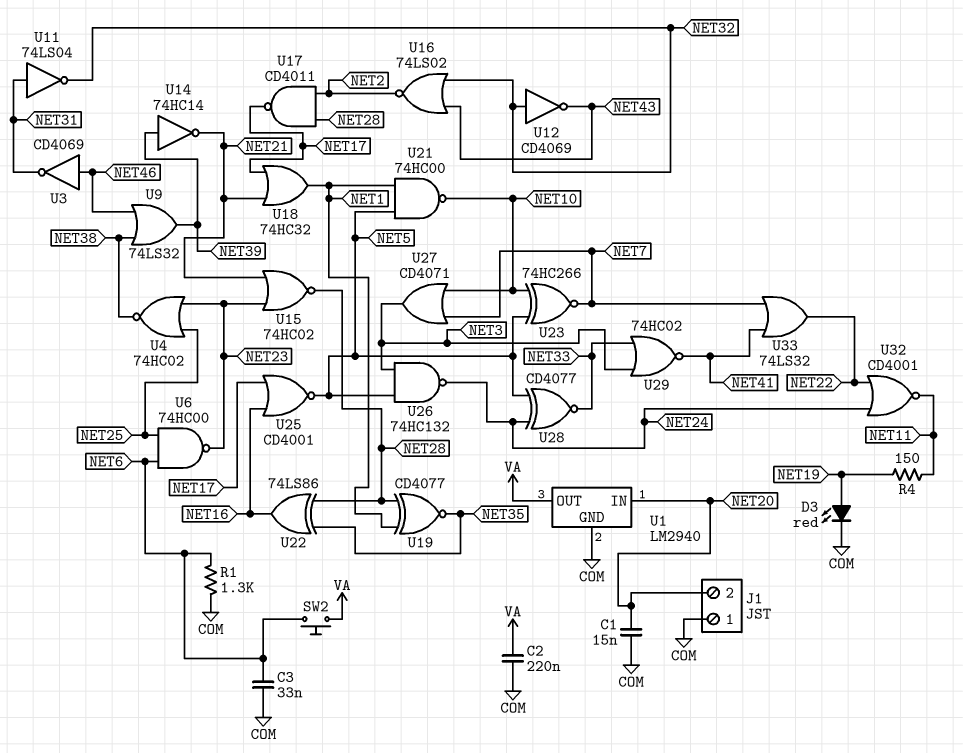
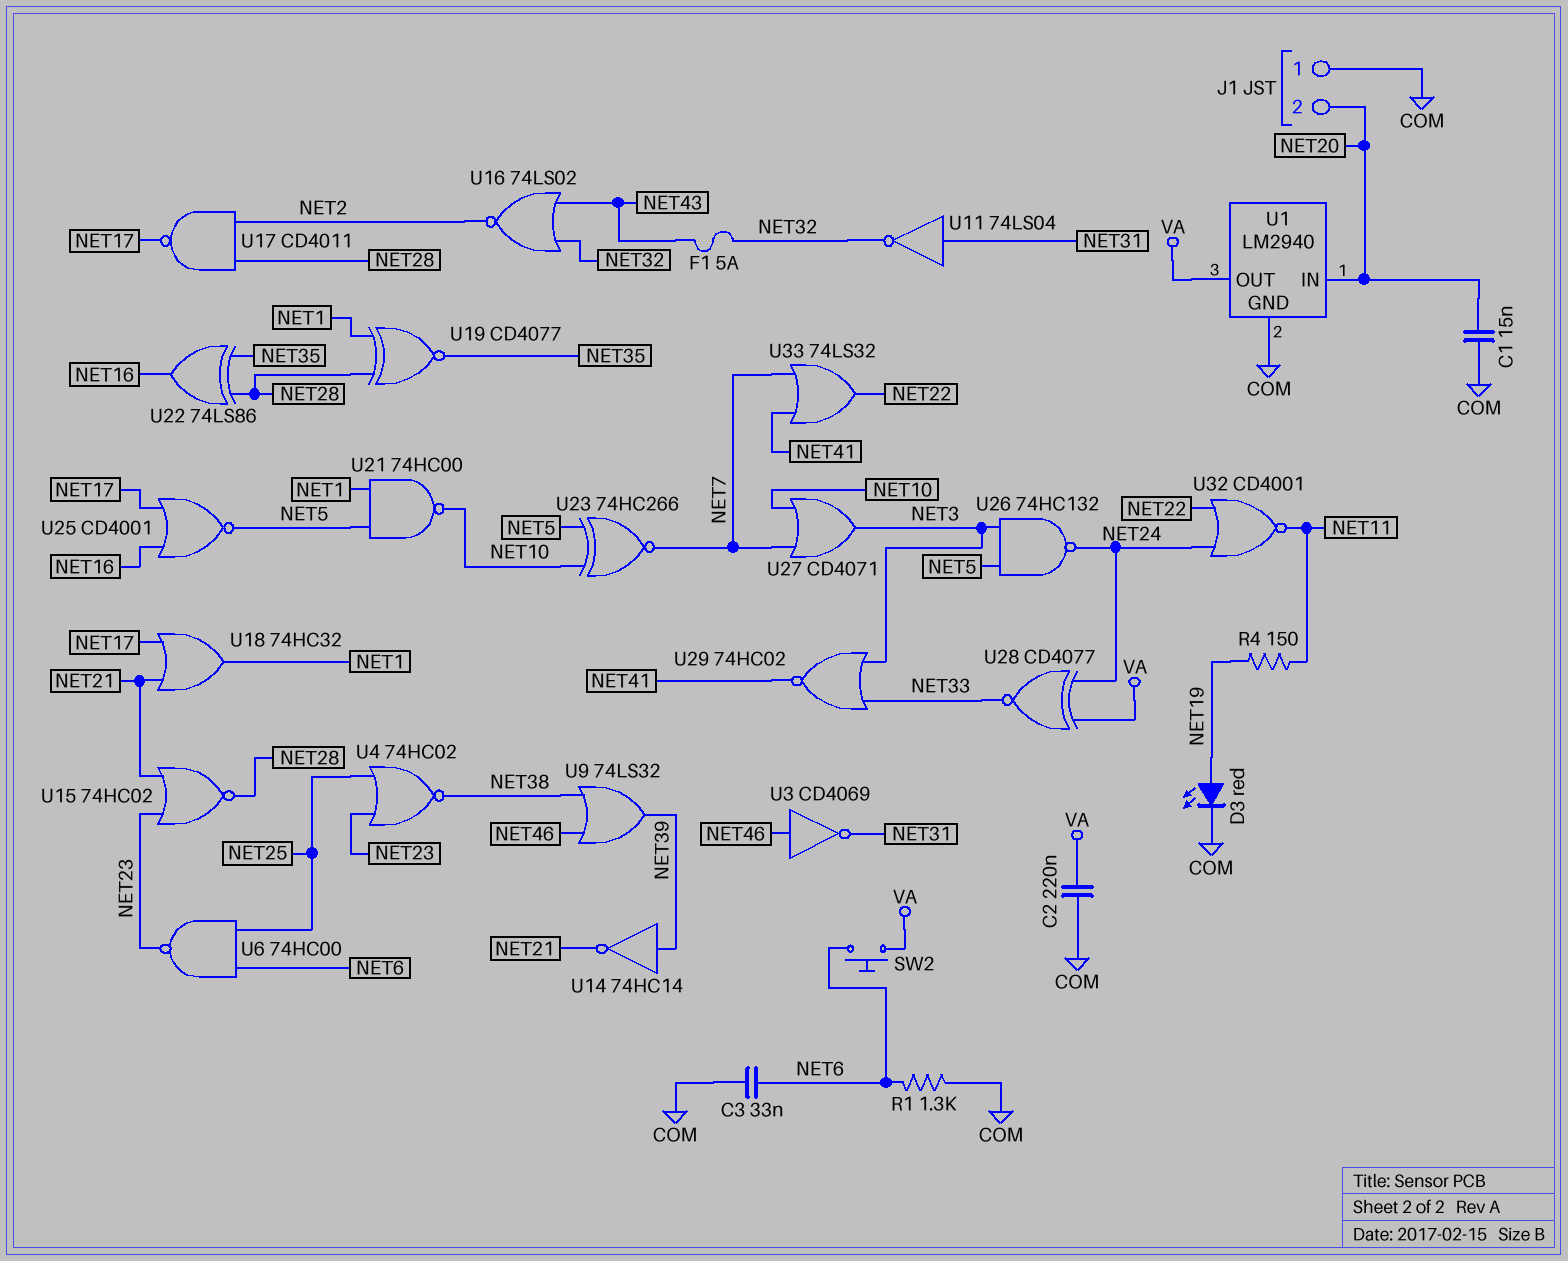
F1: none -> 5A (NET32, NET43)
U12: NOT CD4069 (in NET32, out NET43) -> none
U28: XNOR CD4077 (in NET5, in NET24, out NET33) -> XNOR CD4077 (in NET24, in VA, out NET33)

